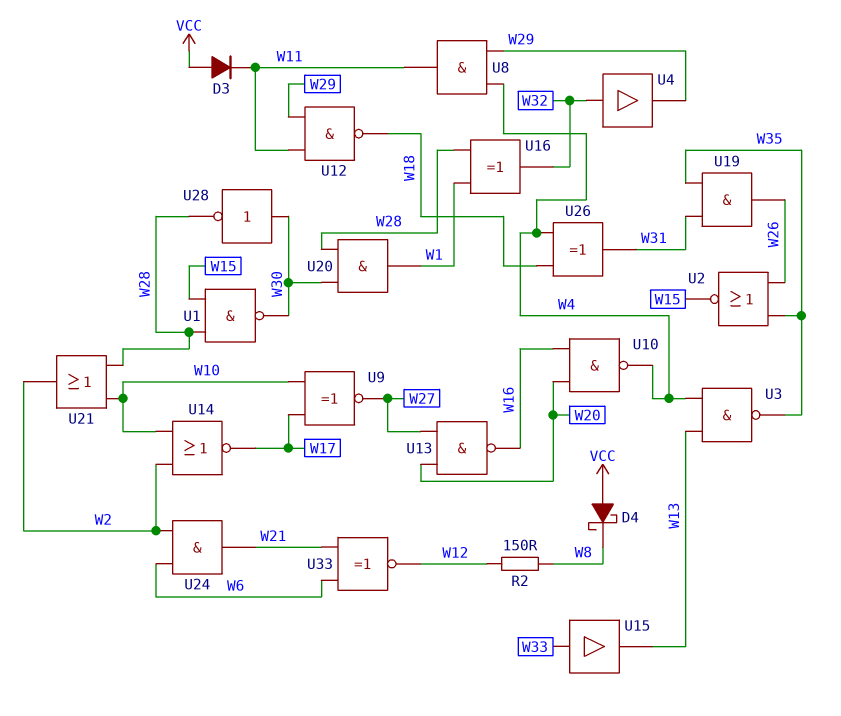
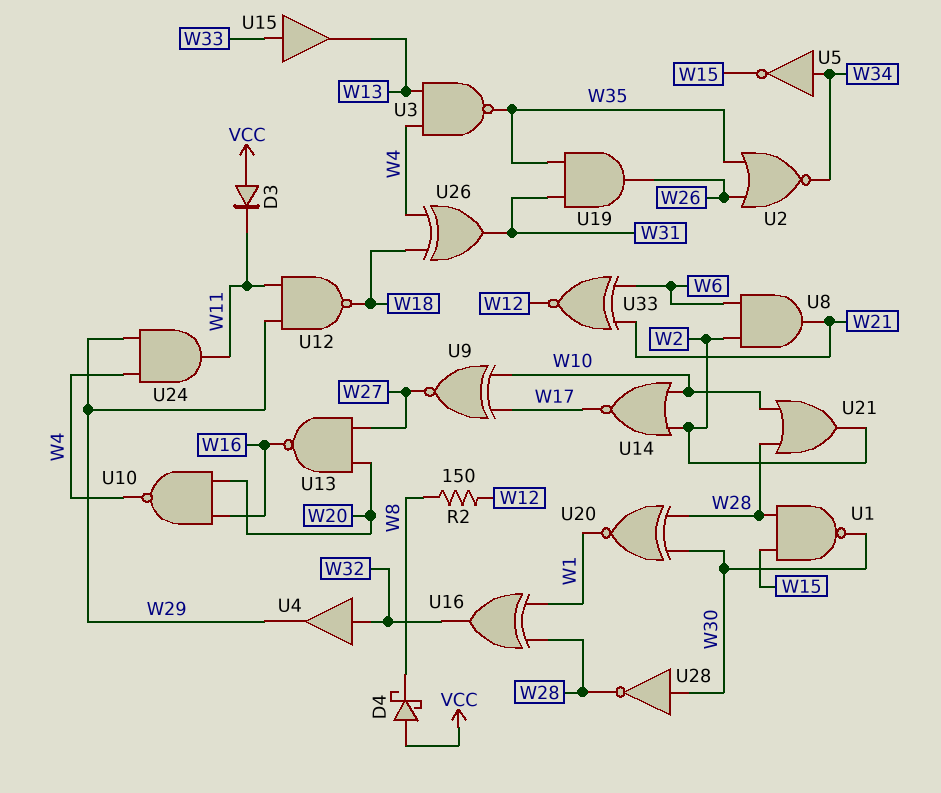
U2: NOR (in W26, in W35, out W15) -> NOR (in W26, in W35, out W34)
U5: none -> NOT (in W34, out W15)
U8: AND (in W4, in W29, out W11) -> AND (in W2, in W6, out W21)
U20: AND (in W28, in W30, out W1) -> XNOR (in W28, in W30, out W1)
U24: AND (in W2, in W6, out W21) -> AND (in W4, in W29, out W11)

